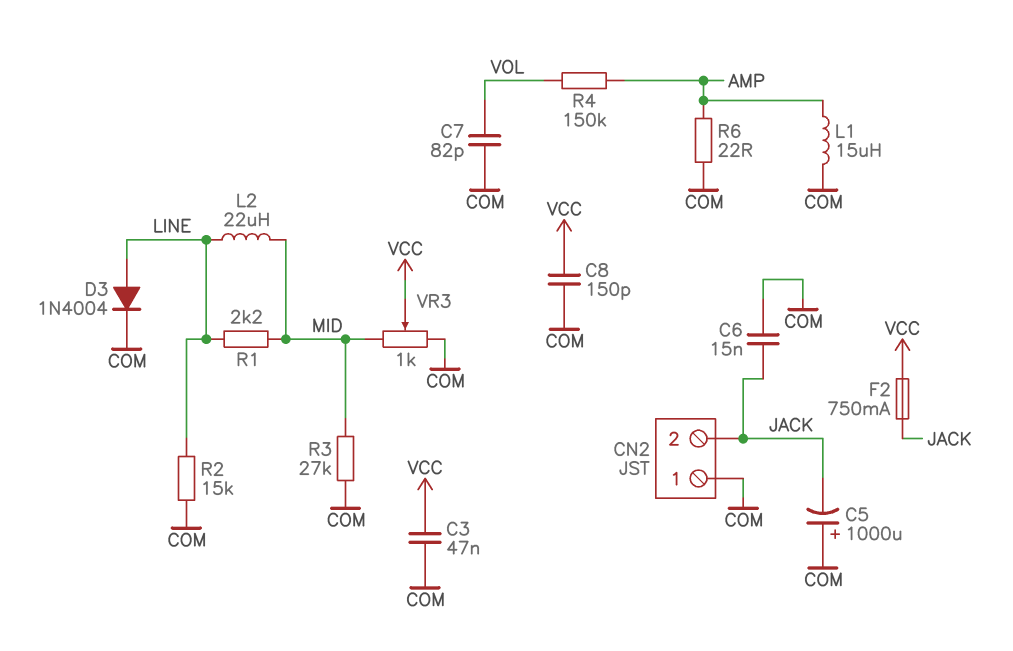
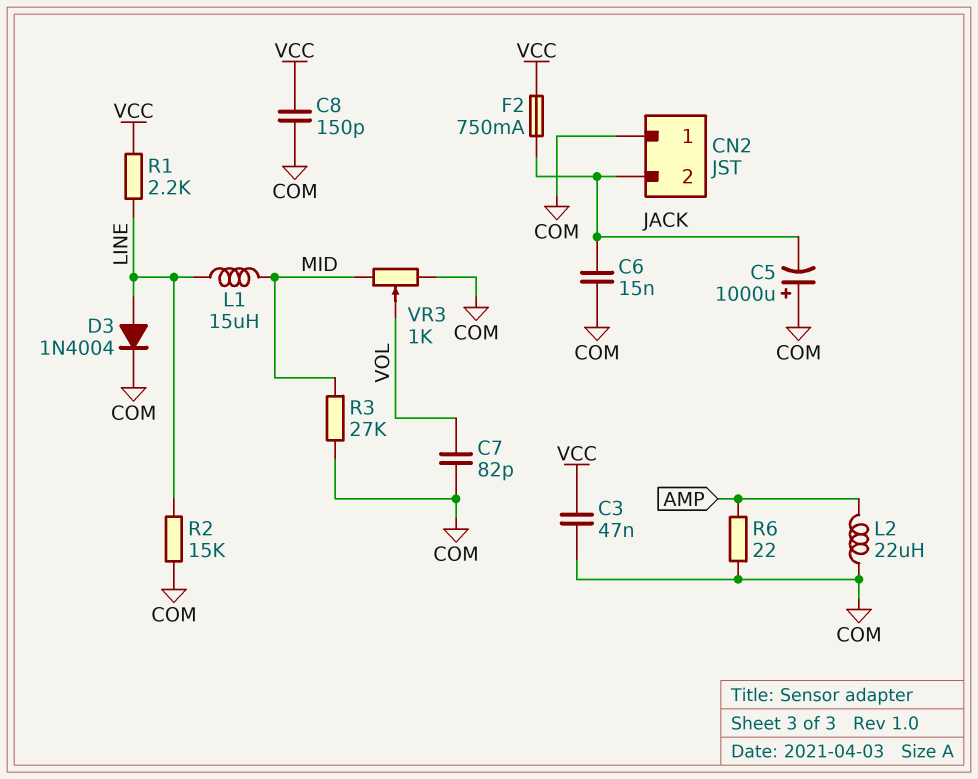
L1: 15uH (AMP, COM) -> 15uH (LINE, MID)
L2: 22uH (LINE, MID) -> 22uH (AMP, COM)
R1: 2.2k (LINE, MID) -> 2.2k (LINE, VCC)
R4: 150k (AMP, VOL) -> none
VR3: 1k (COM, MID, wiper VCC) -> 1k (COM, MID, wiper VOL)

